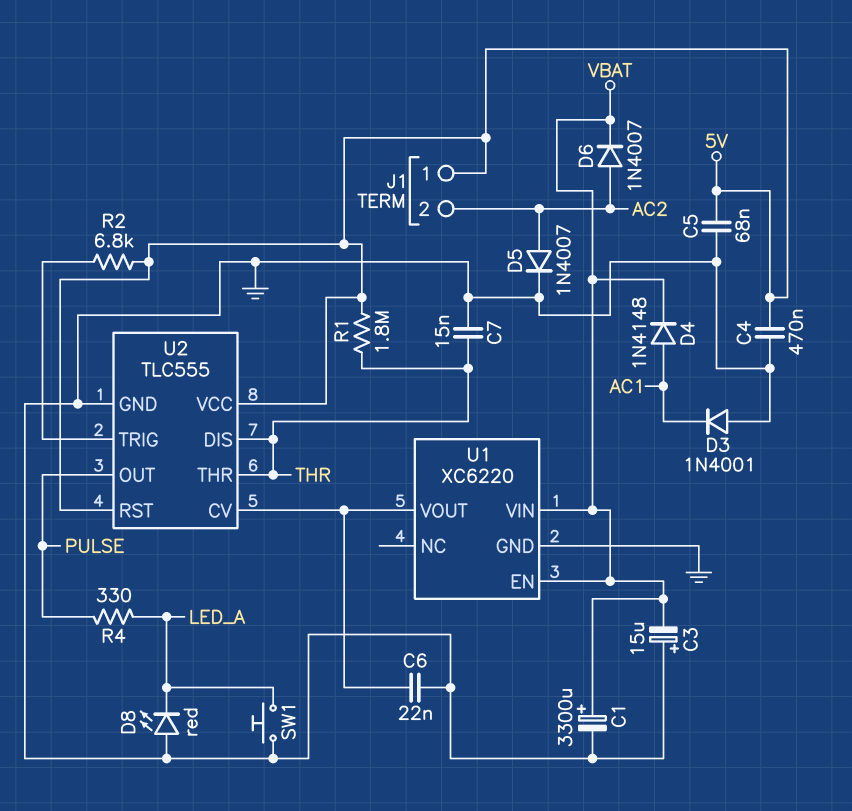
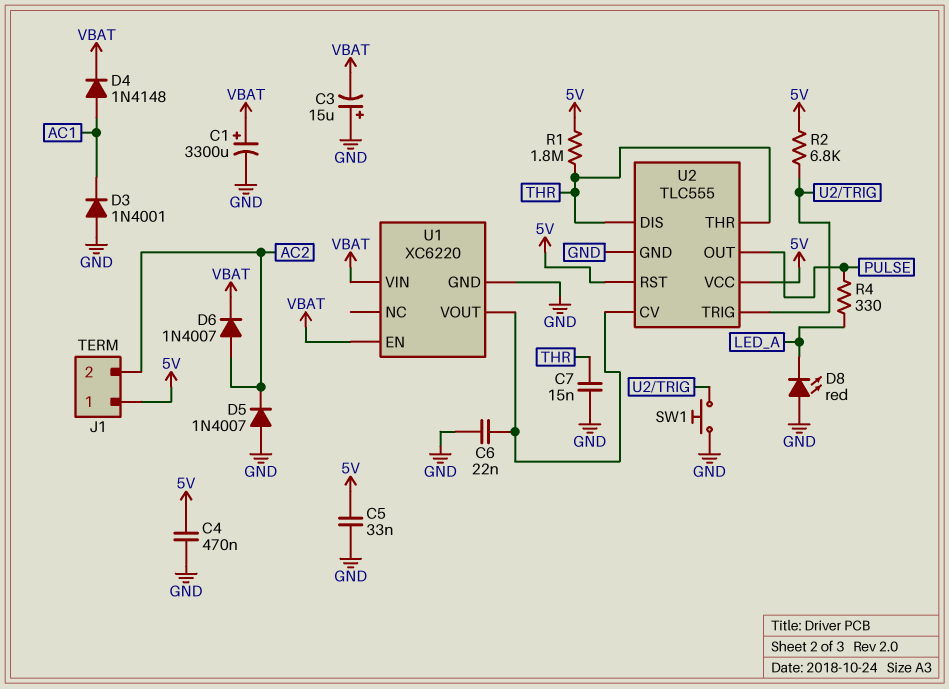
C5: 68nF (5V, GND) -> 33nF (5V, GND)
D5: diode 1N4007 (A AC2, K GND) -> diode 1N4007 (A GND, K AC2)
SW1: button (GND, LED_A) -> button (GND, U2/TRIG)

